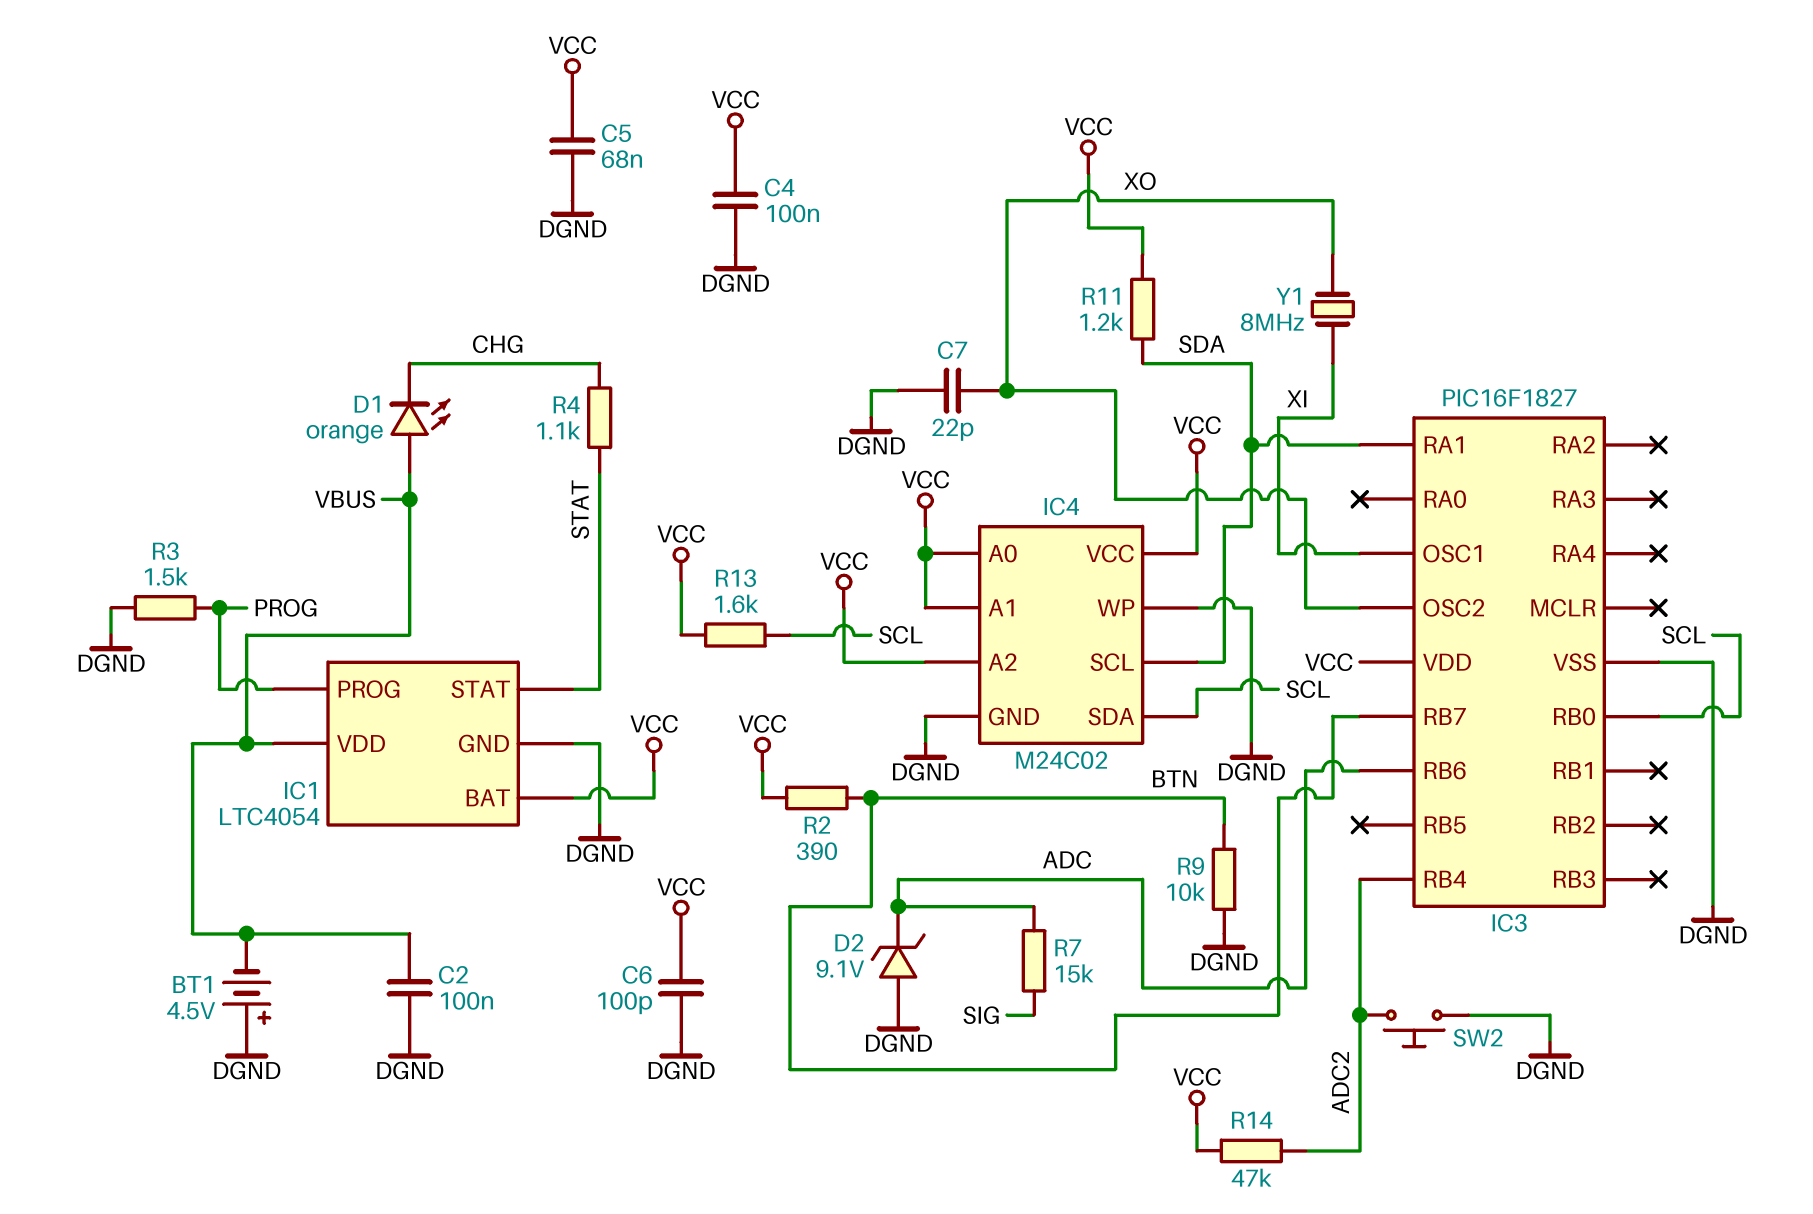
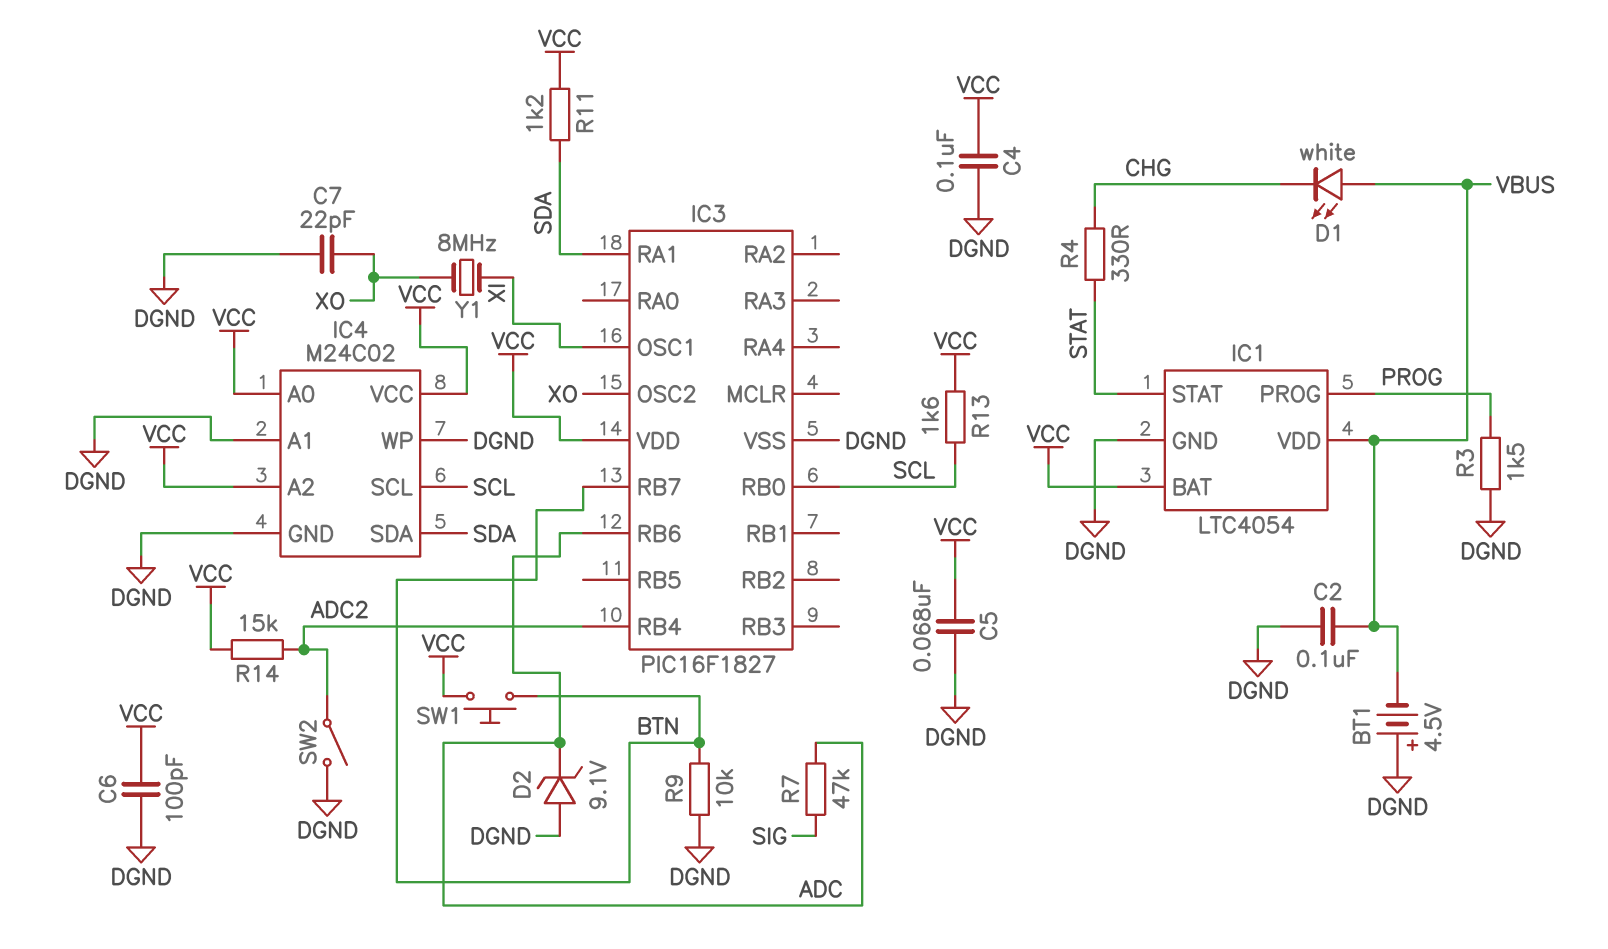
D1: LED orange (A VBUS, K CHG) -> LED white (A VBUS, K CHG)
IC4 pin A1: VCC -> DGND
IC4 pin SCL: SDA -> SCL
IC4 pin SDA: SCL -> SDA
R2: 390 (BTN, VCC) -> none
R4: 1.1k (CHG, STAT) -> 330 (CHG, STAT)
R7: 15k (ADC, SIG) -> 47k (ADC, SIG)
R14: 47k (ADC2, VCC) -> 15k (ADC2, VCC)
SW1: none -> button (BTN, VCC)
SW2: button (ADC2, DGND) -> switch (ADC2, DGND)

